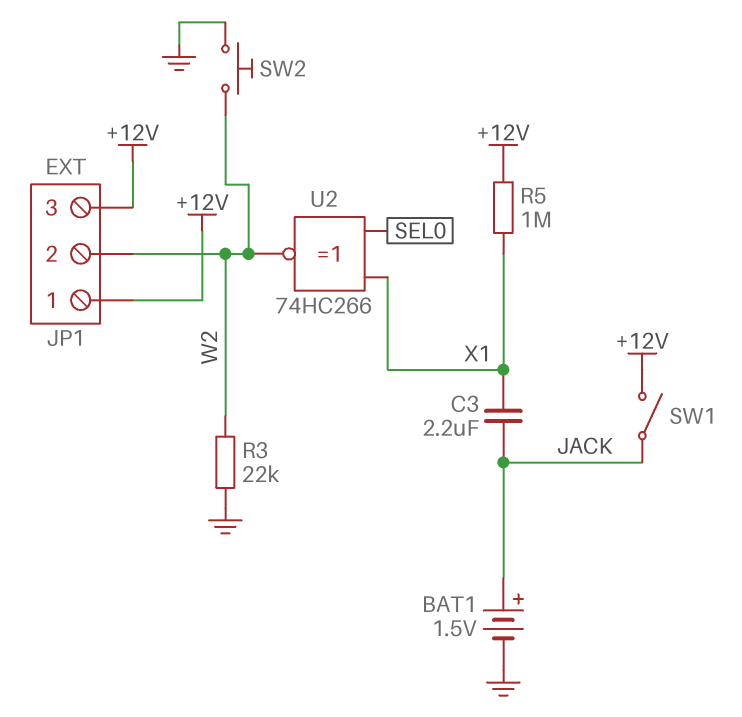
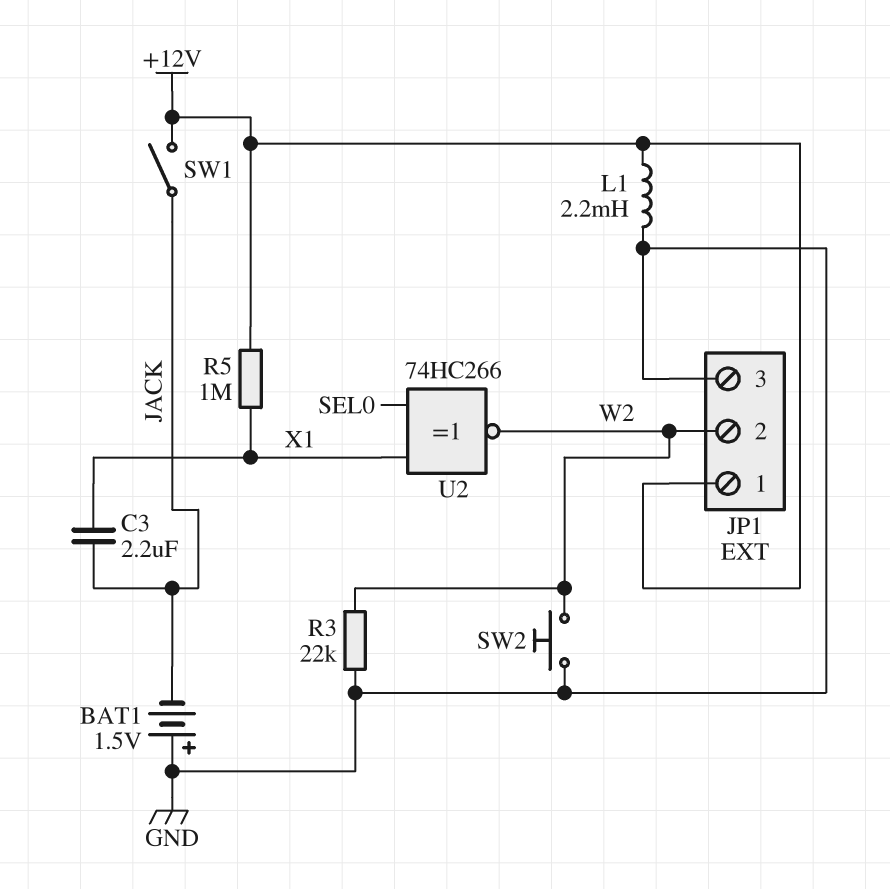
BAT1: 1.5V (plus JACK, minus GND) -> 1.5V (plus GND, minus JACK)
JP1 pin 3: +12V -> GND
L1: none -> 2.2mH (+12V, GND)

